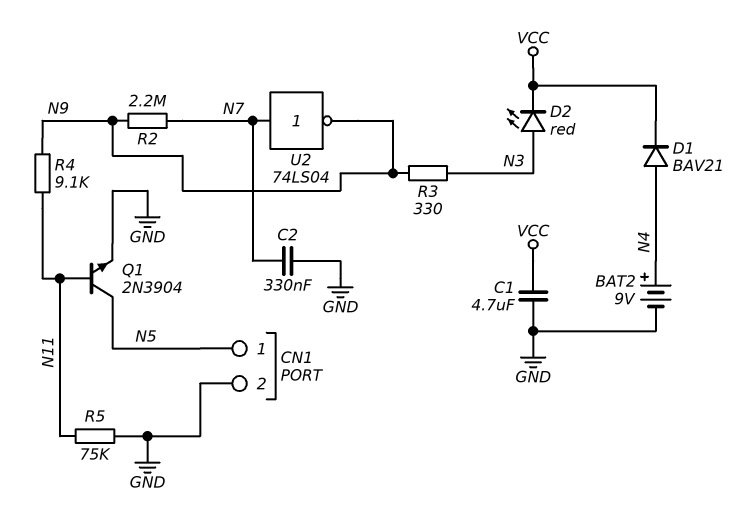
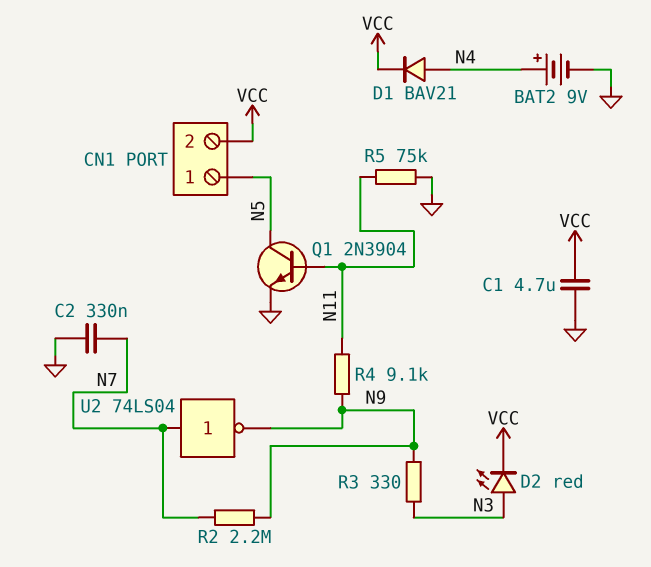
CN1 pin 2: GND -> VCC

